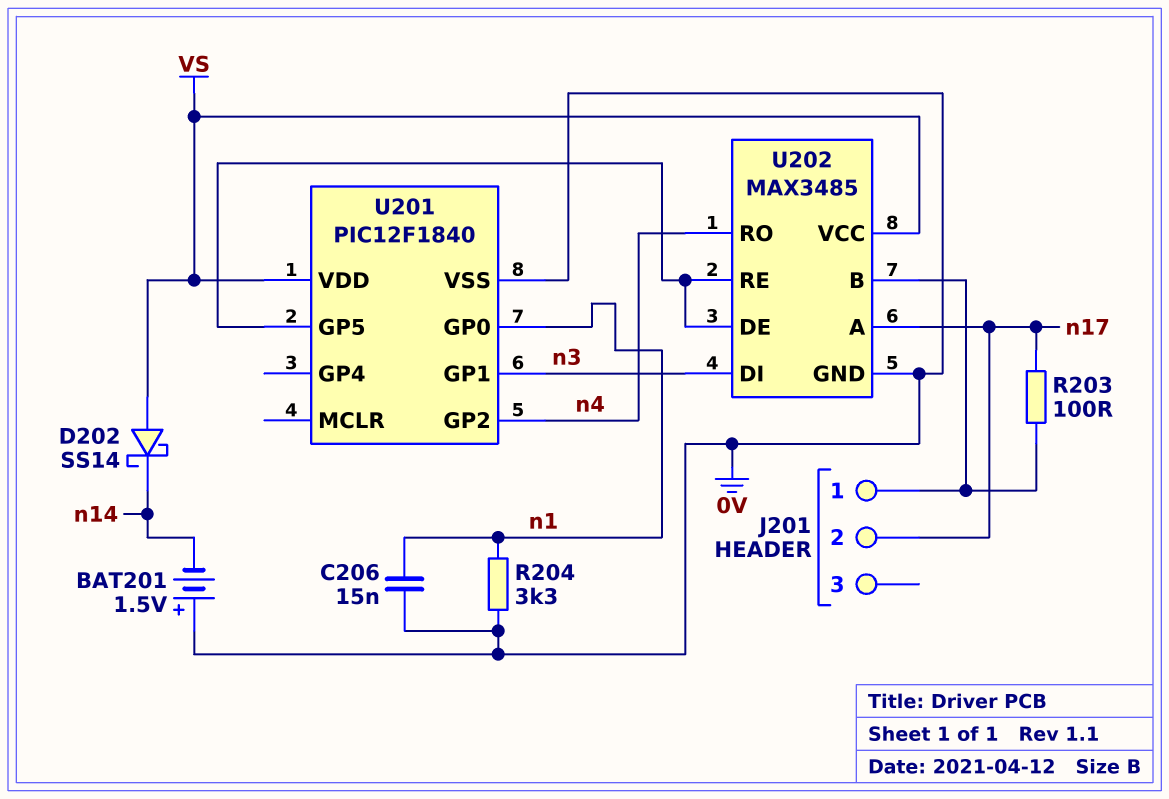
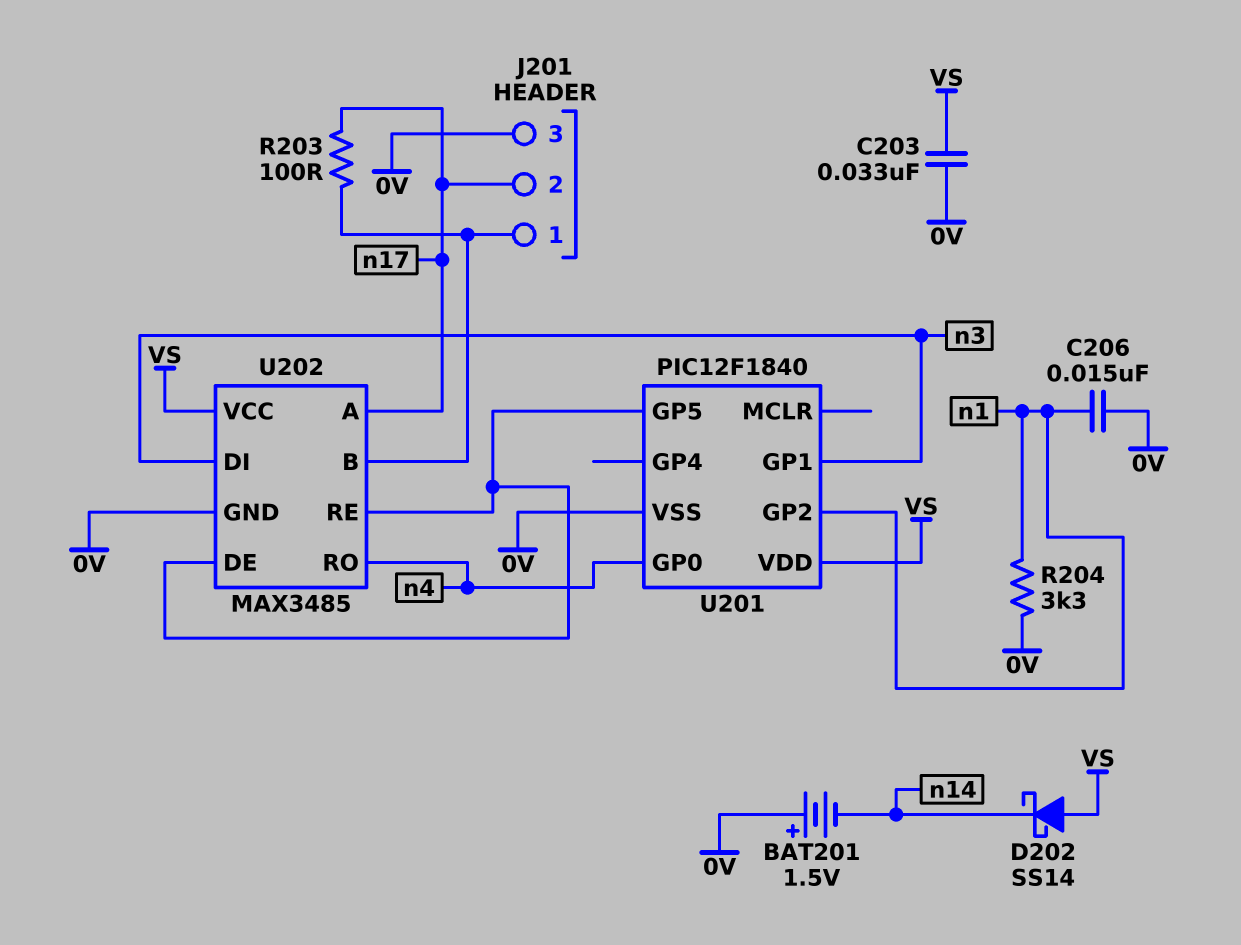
C203: none -> 33nF (0V, VS)
J201 pin 3: none -> 0V
U201 pin GP0: n1 -> n4
U201 pin GP2: n4 -> n1

